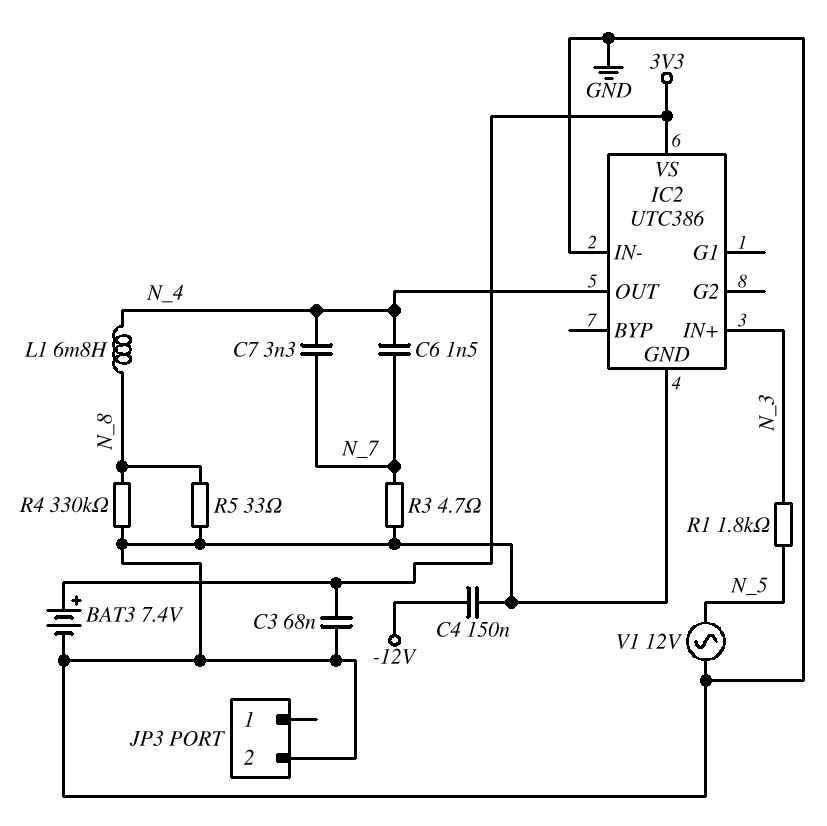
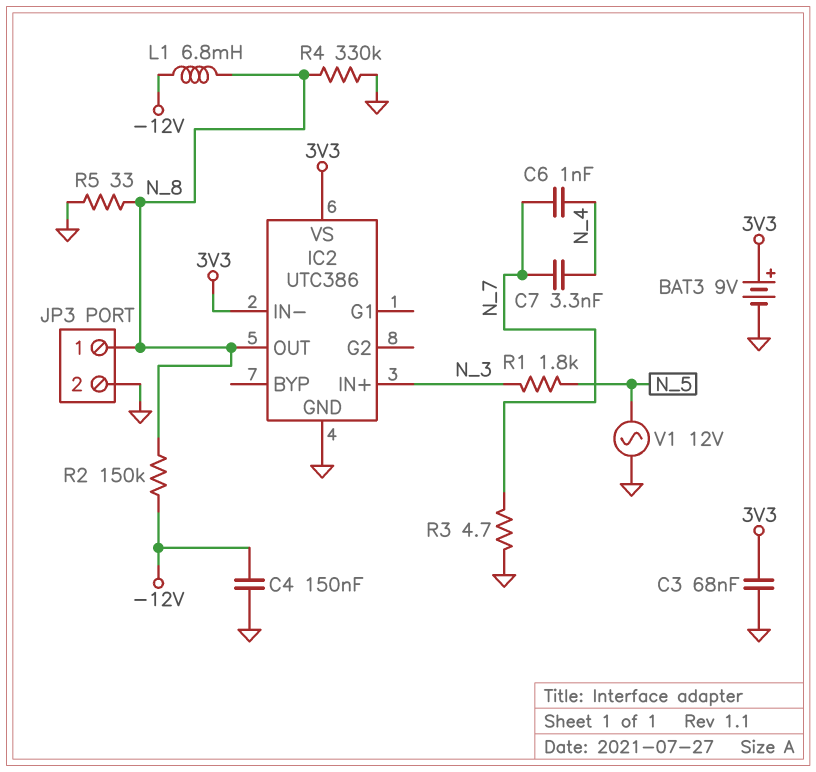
BAT3: 7.4V (plus 3V3, minus GND) -> 9V (plus 3V3, minus GND)
C6: 1.5nF (N_4, N_7) -> 1nF (N_4, N_7)
IC2 pin IN-: GND -> 3V3
IC2 pin OUT: N_4 -> N_8
JP3 pin 1: none -> N_8
L1: 6.8mH (N_4, N_8) -> 6.8mH (-12V, N_8)
R2: none -> 150k (-12V, N_8)

